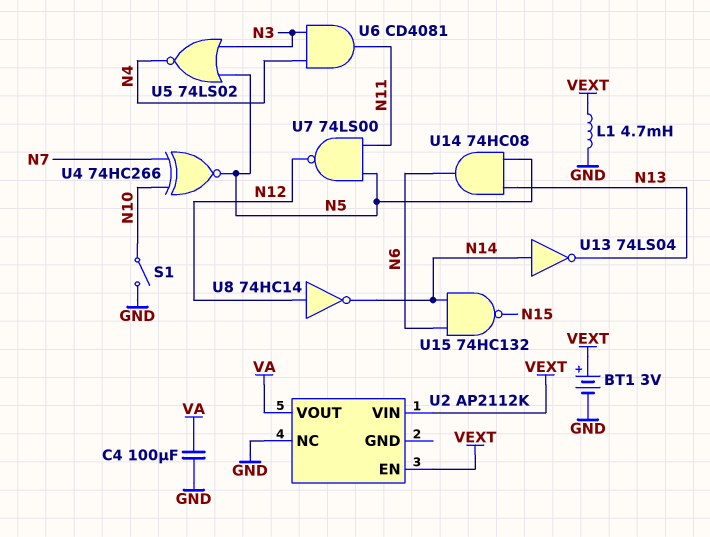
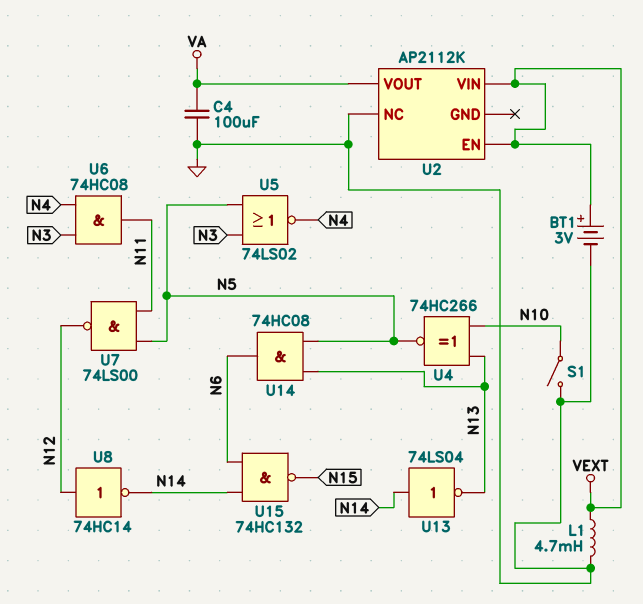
U4: XNOR 74HC266 (in N7, in N10, out N5) -> XNOR 74HC266 (in N10, in N13, out N5)
U6: AND CD4081 (in N3, in N4, out N11) -> AND 74HC08 (in N3, in N4, out N11)

